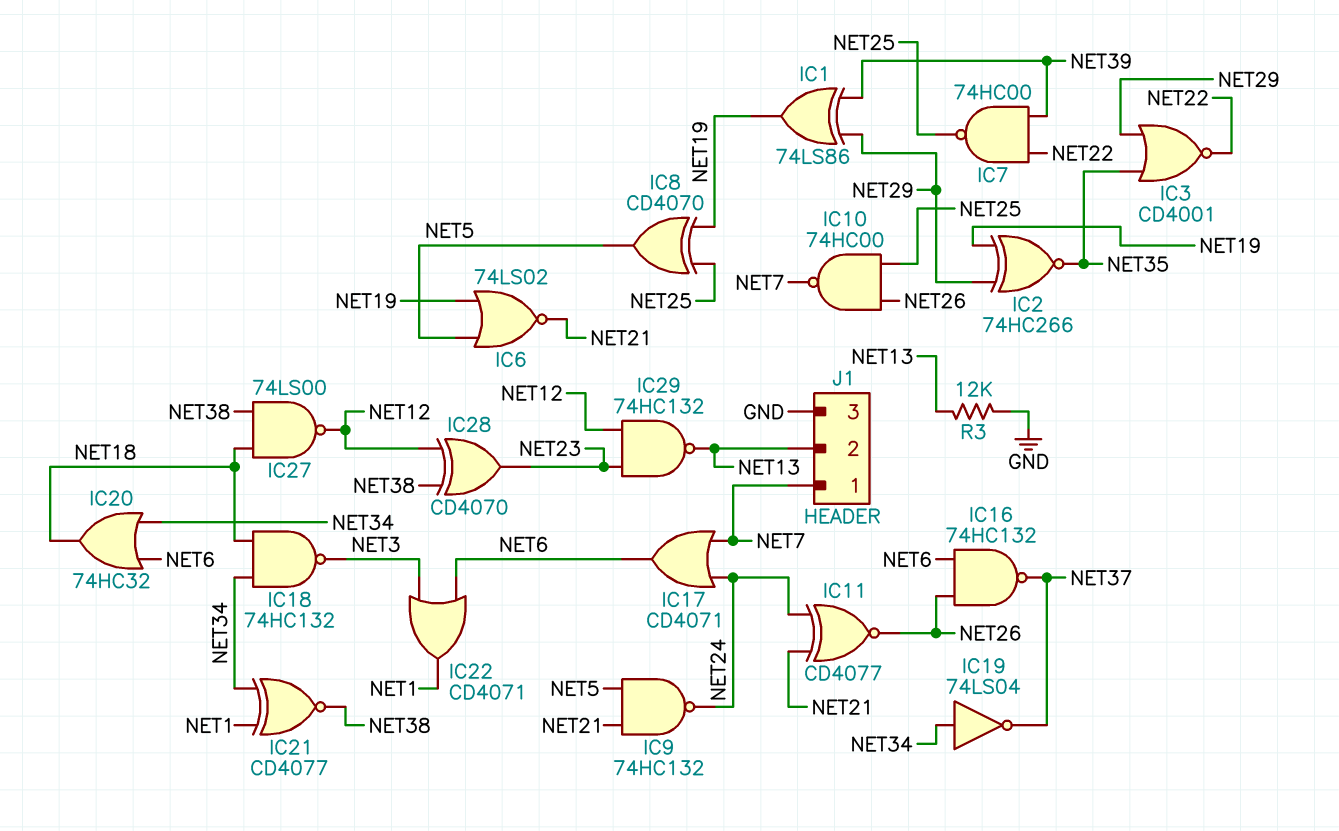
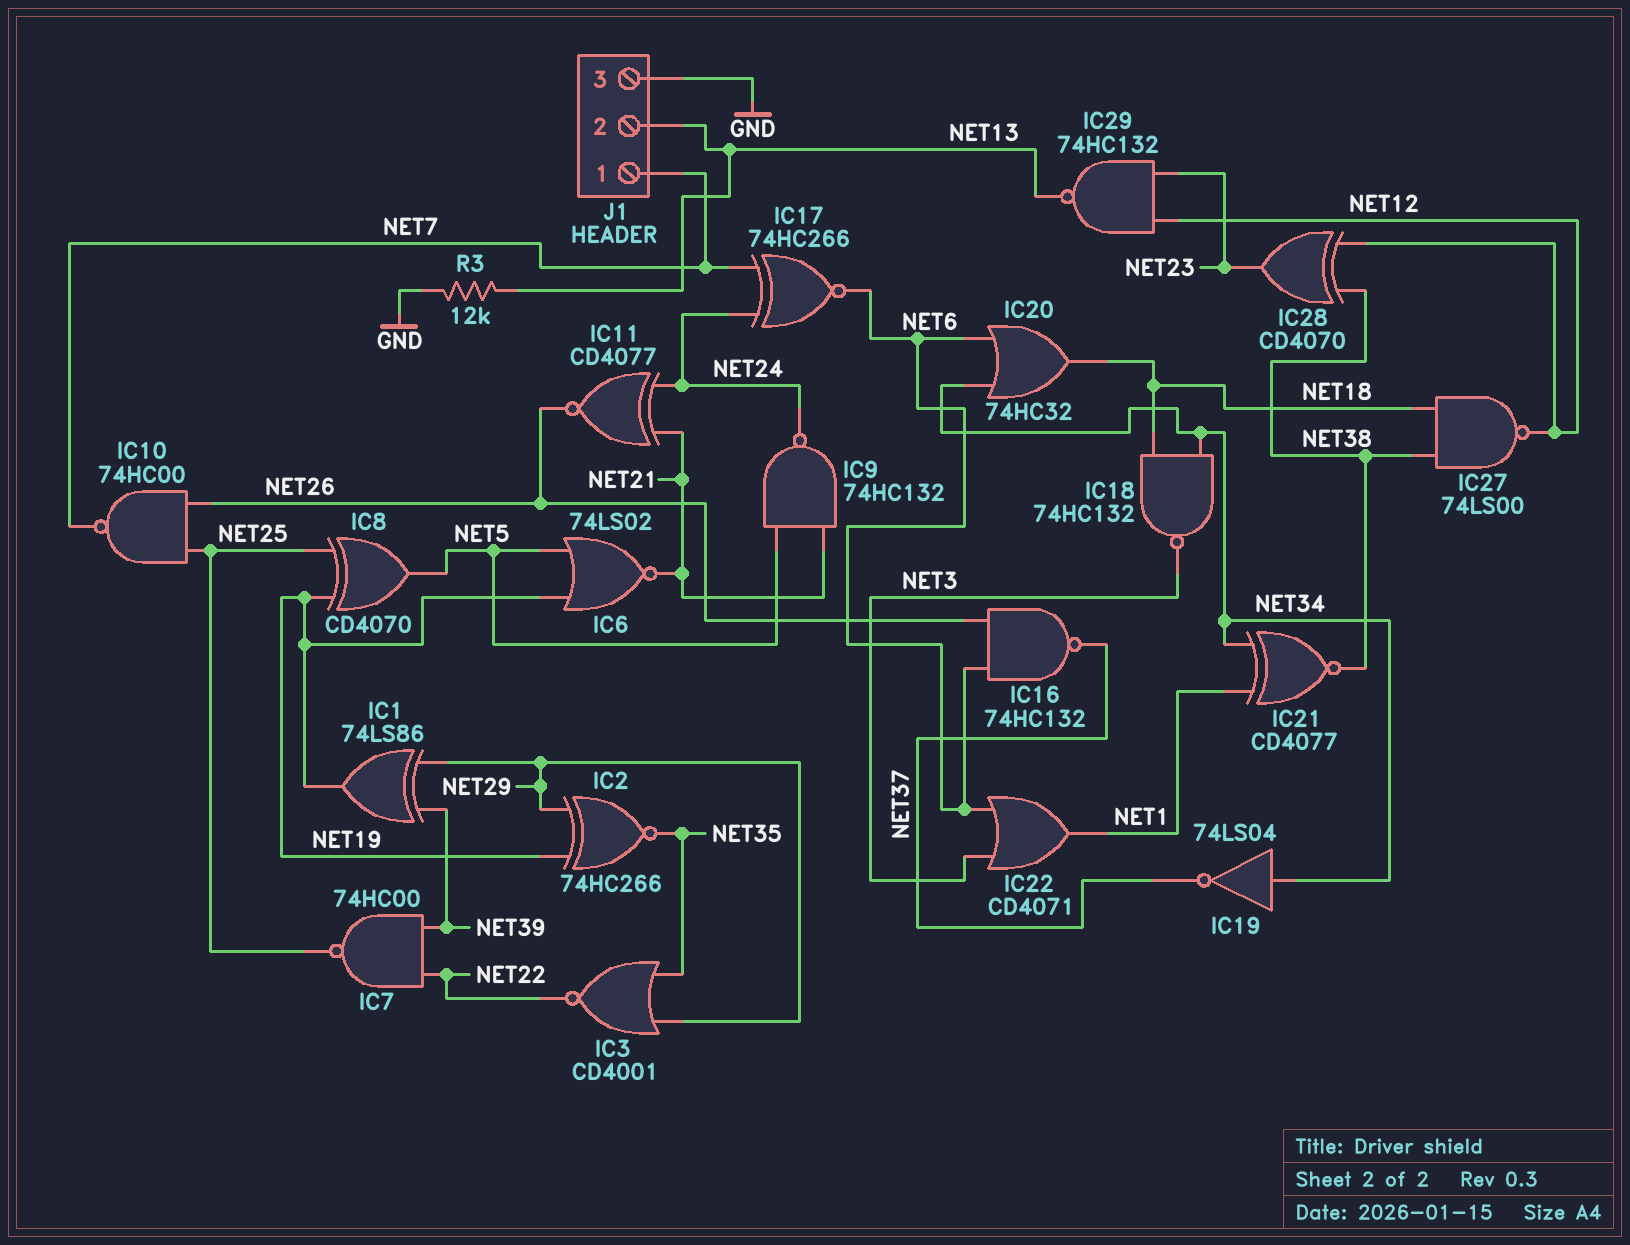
IC17: OR CD4071 (in NET7, in NET24, out NET6) -> XNOR 74HC266 (in NET7, in NET24, out NET6)

